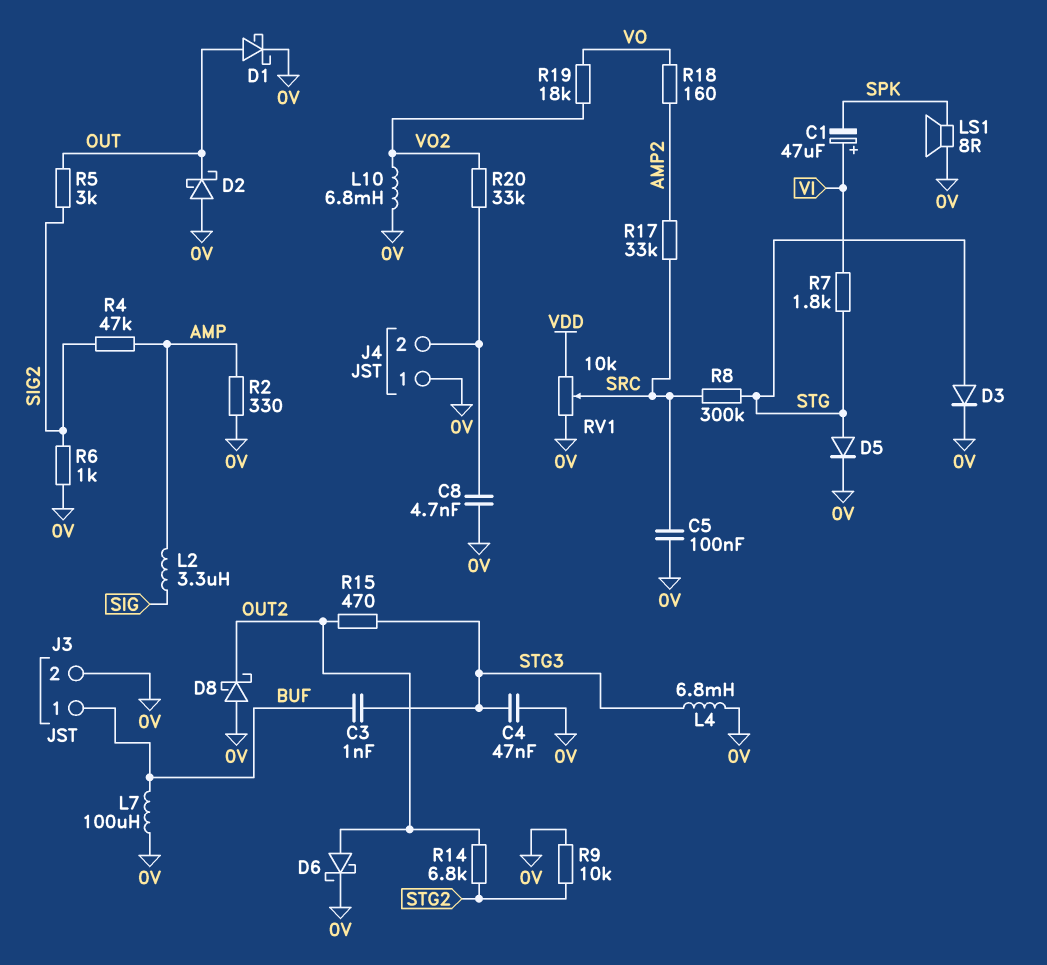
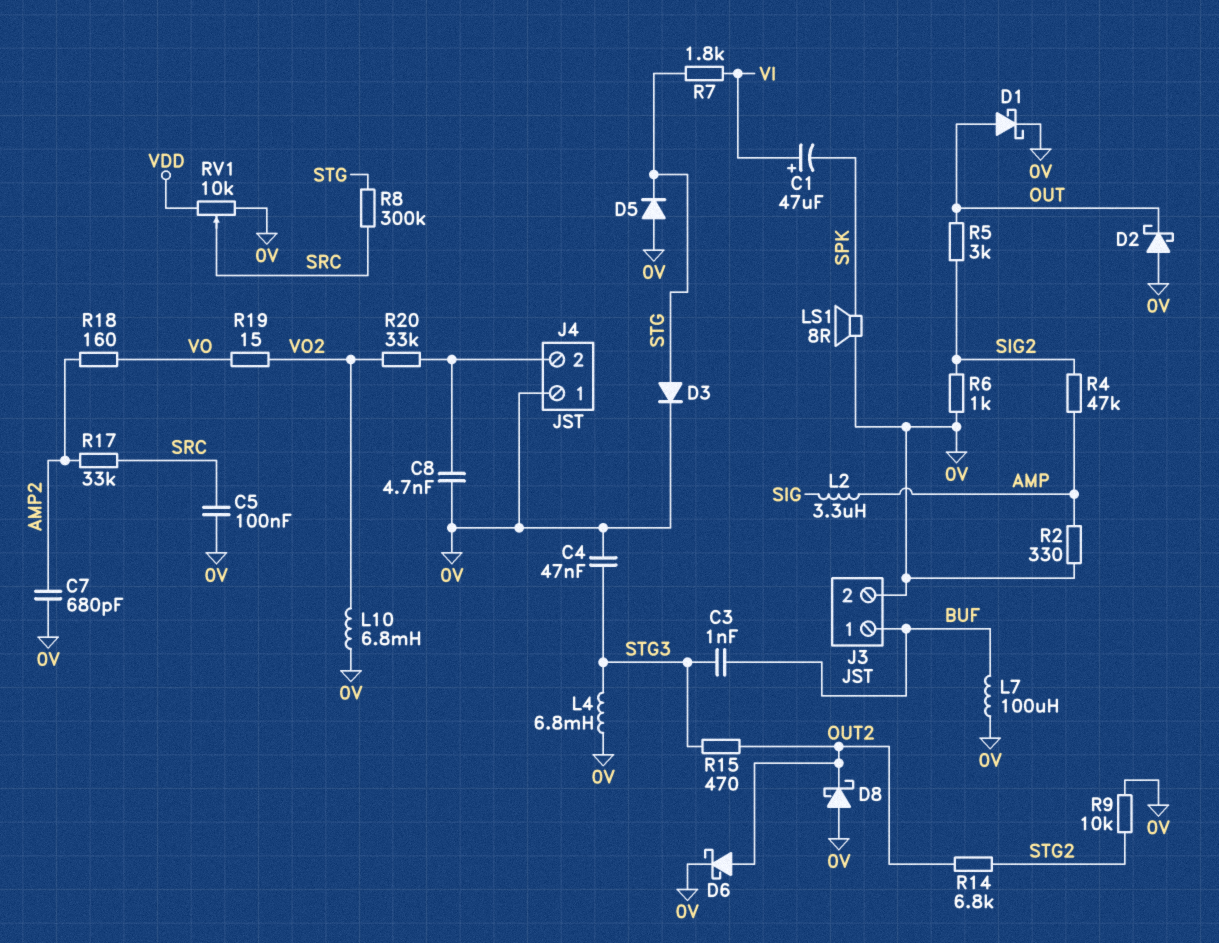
C7: none -> 680pF (0V, AMP2)
D5: diode (A STG, K 0V) -> diode (A 0V, K STG)
R19: 18k (VO, VO2) -> 15 (VO, VO2)

